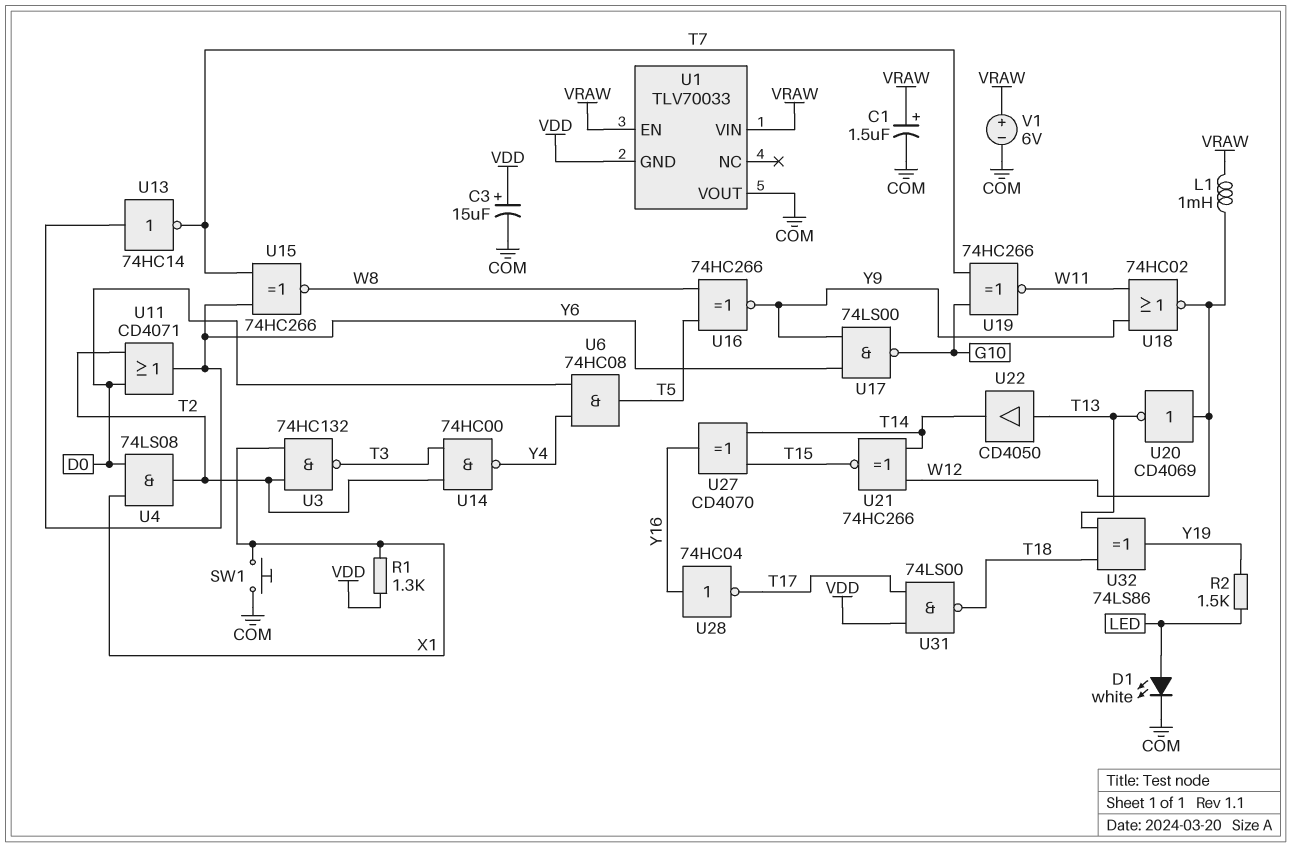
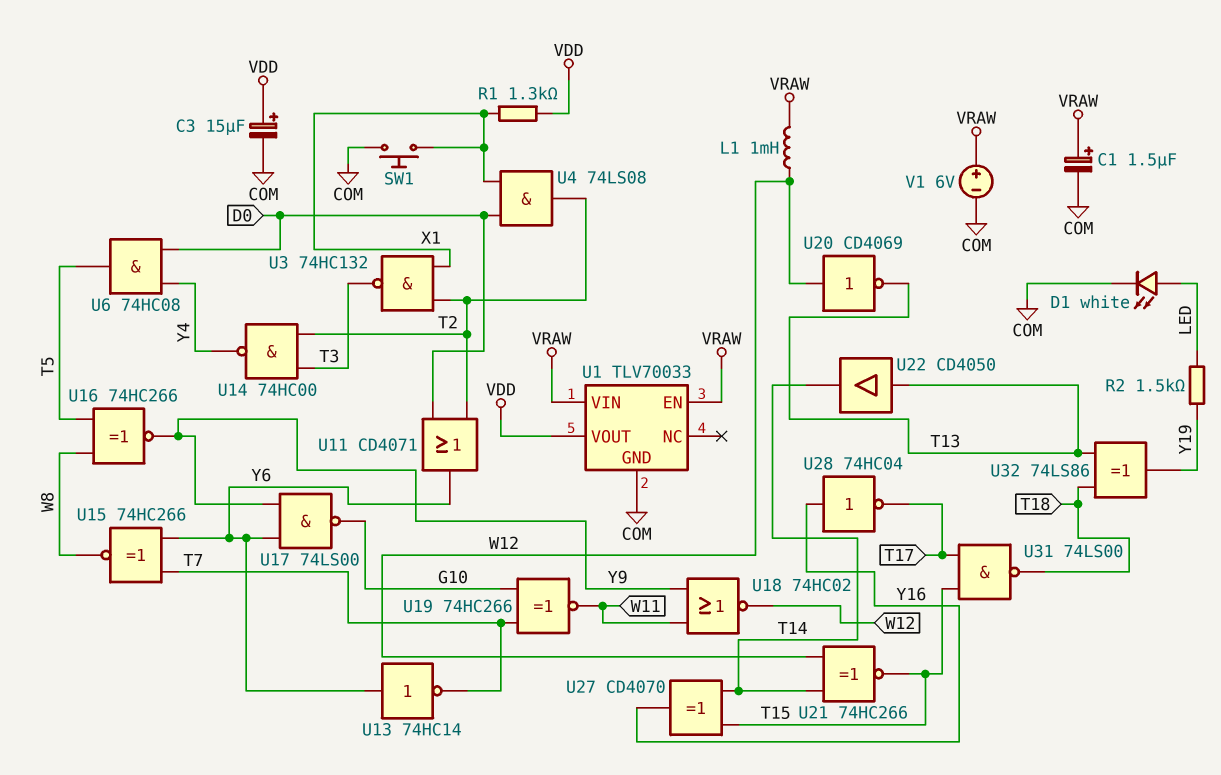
U1 pin GND: VDD -> COM
U1 pin VOUT: COM -> VDD
U31: NAND 74LS00 (in T17, in VDD, out T18) -> NAND 74LS00 (in T15, in T17, out T18)

